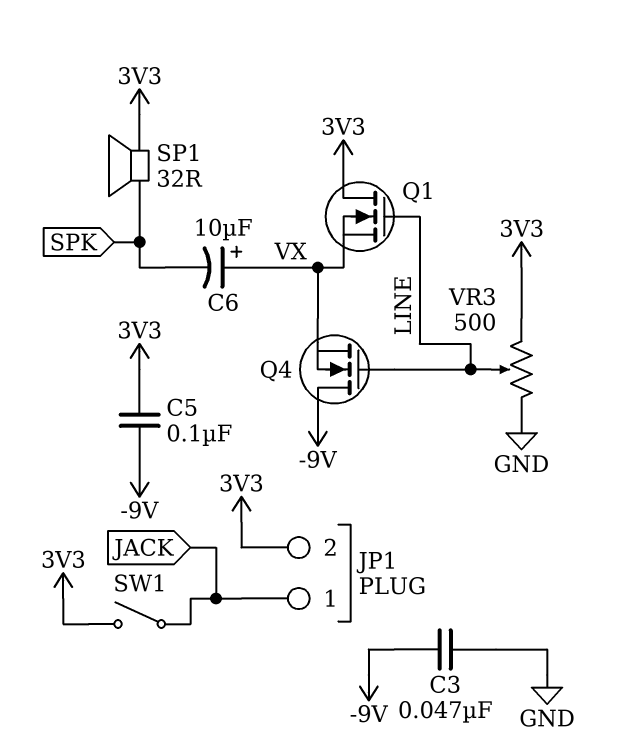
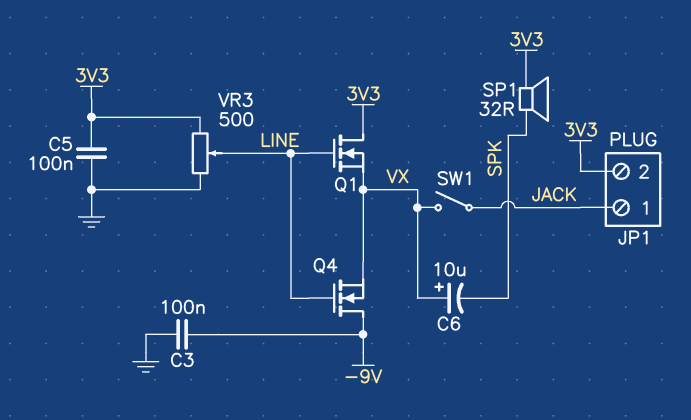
C3: 47nF (-9V, GND) -> 100nF (-9V, GND)
C5: 100nF (-9V, 3V3) -> 100nF (3V3, GND)
SW1: switch (3V3, JACK) -> switch (JACK, VX)

